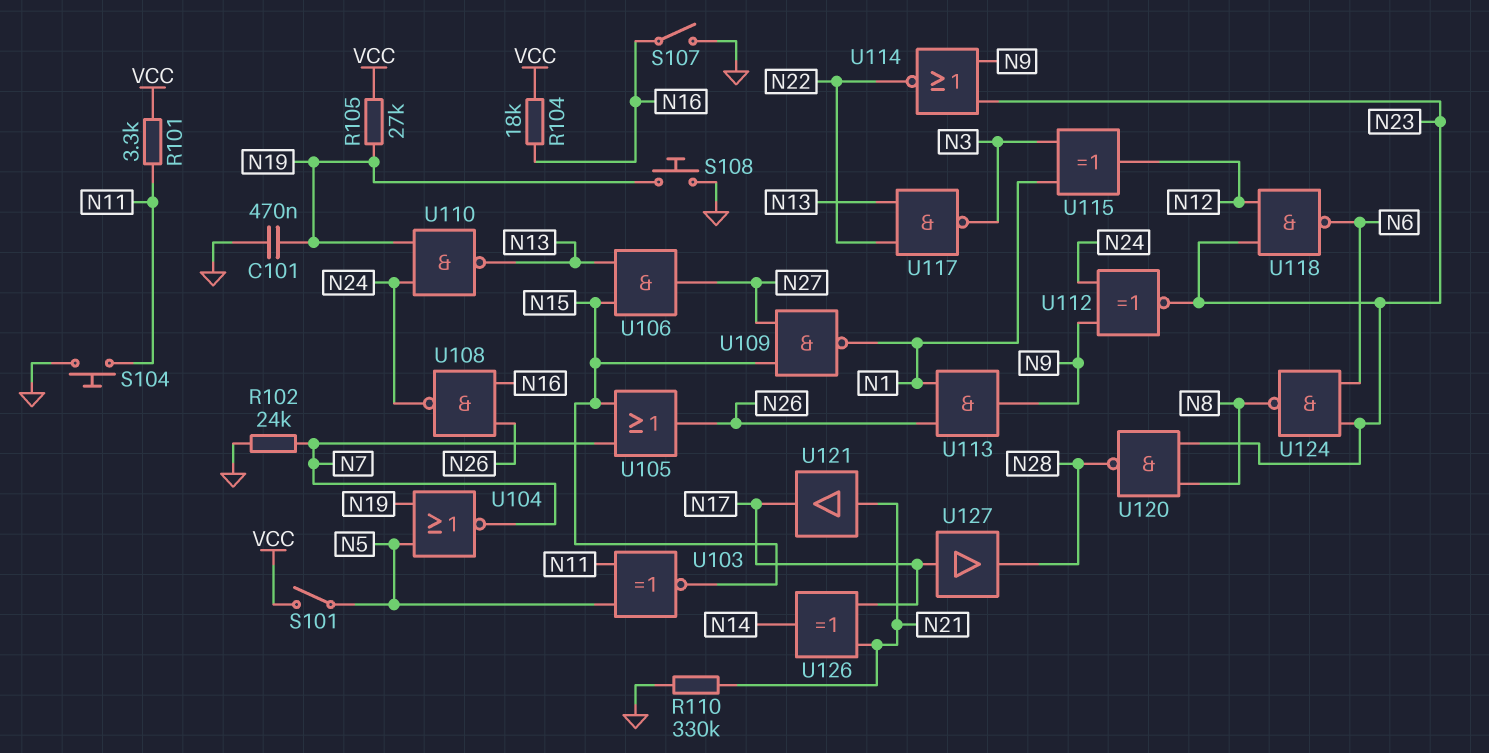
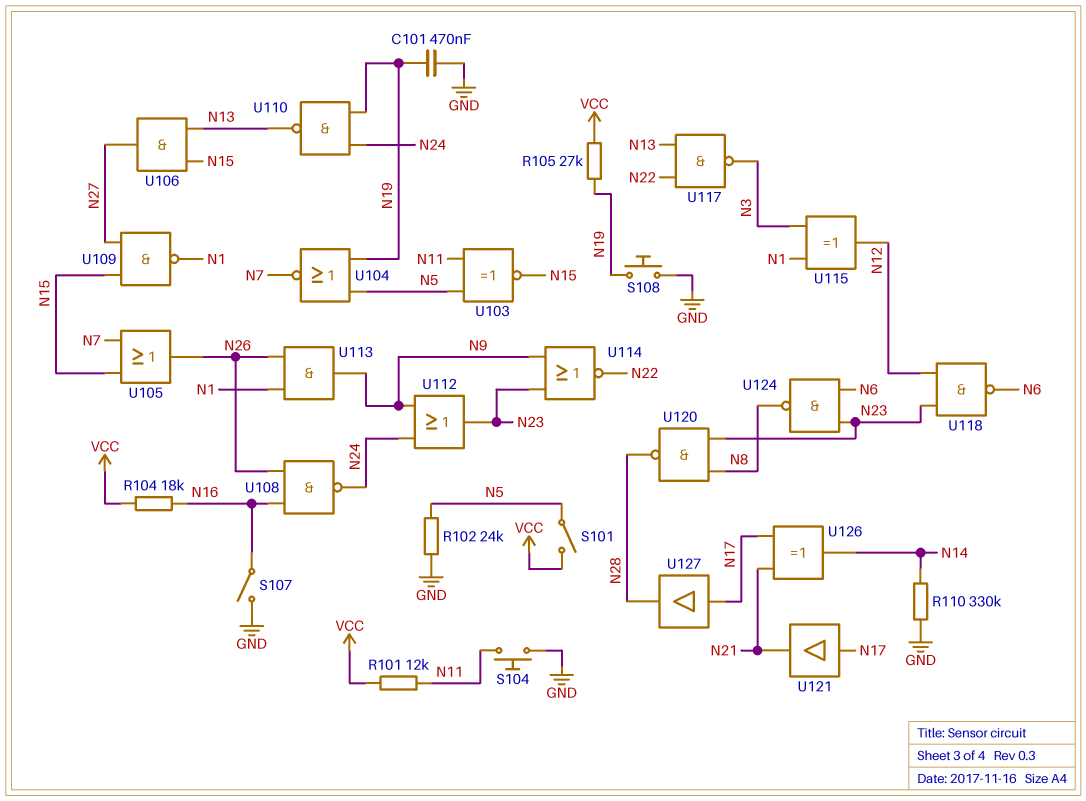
R101: 3.3k (N11, VCC) -> 12k (N11, VCC)
R102: 24k (GND, N7) -> 24k (GND, N5)
R110: 330k (GND, N21) -> 330k (GND, N14)
U112: XNOR (in N9, in N24, out N23) -> OR (in N9, in N24, out N23)
U121: buffer (in N21, out N17) -> buffer (in N17, out N21)

